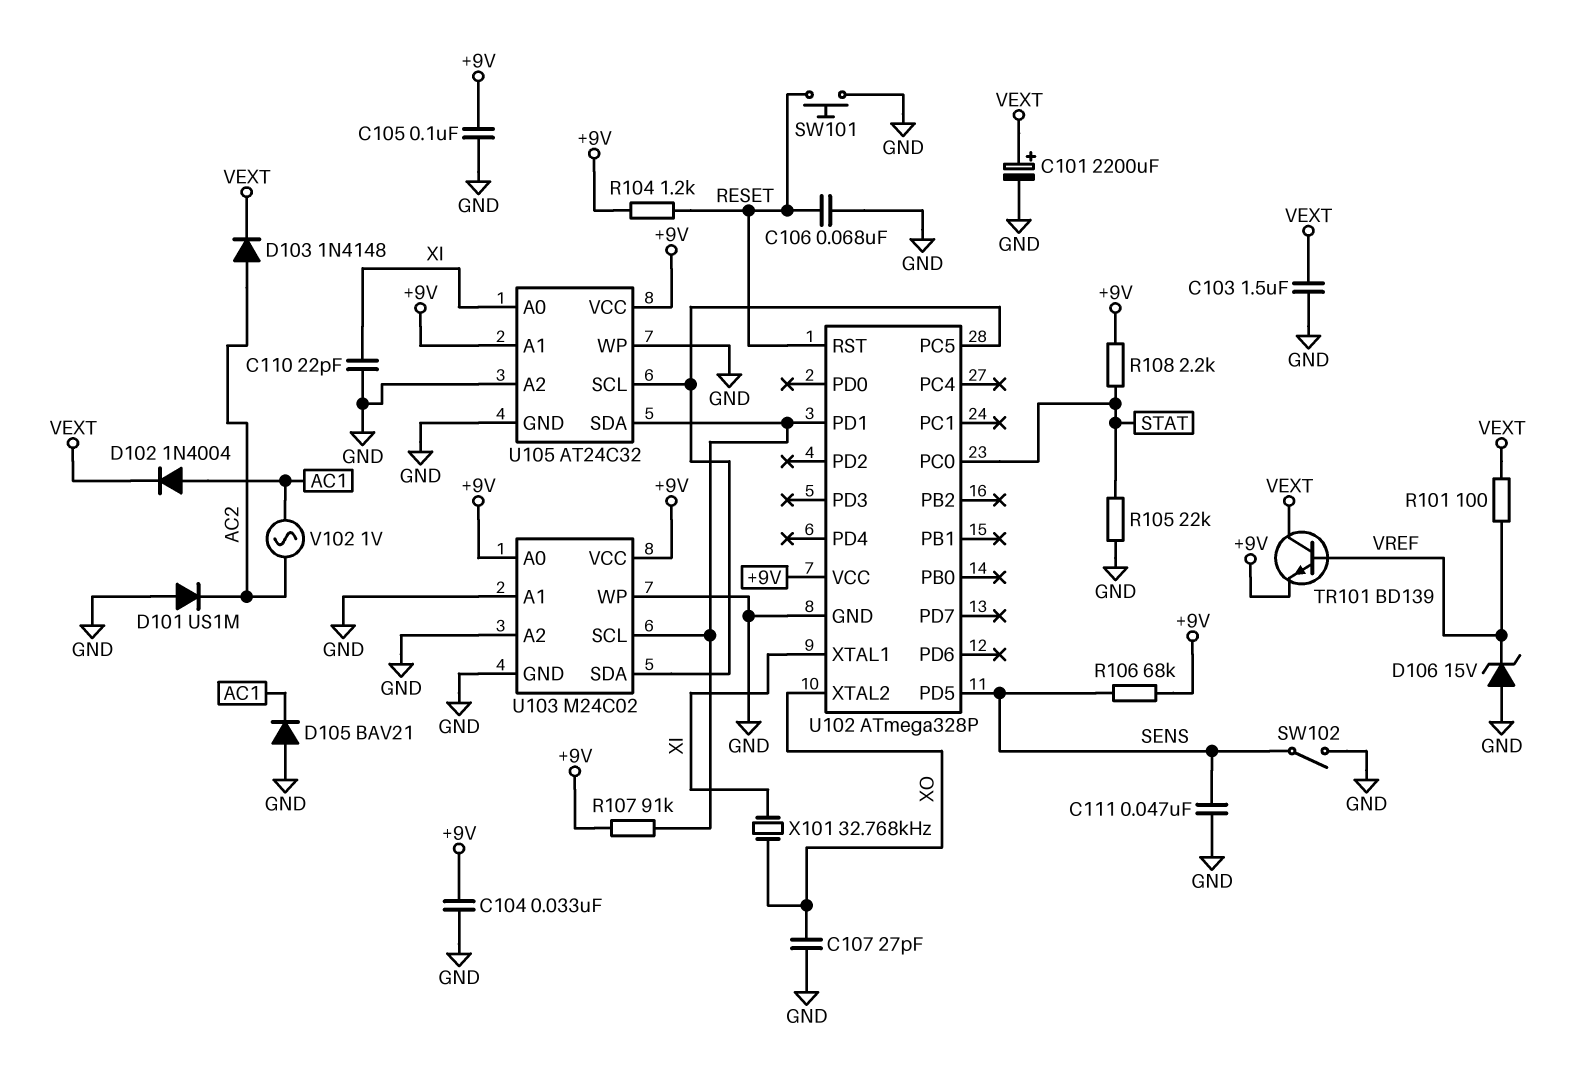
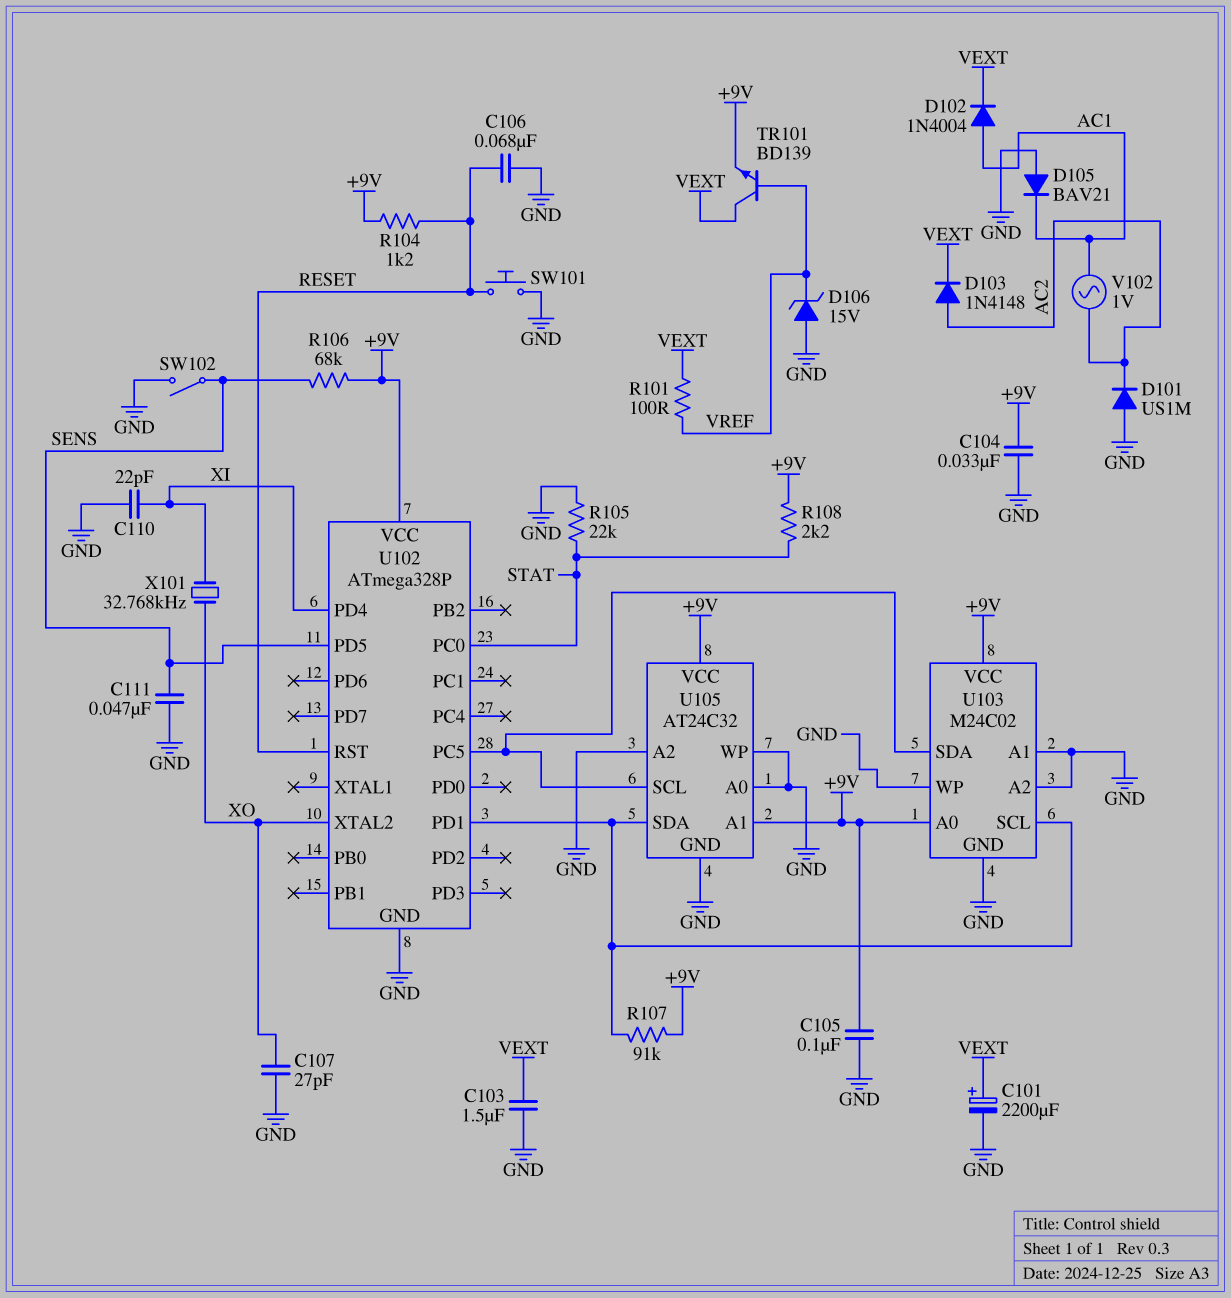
U102 pin PD4: none -> XI
U102 pin XTAL1: XI -> none
U105 pin A0: XI -> GND

